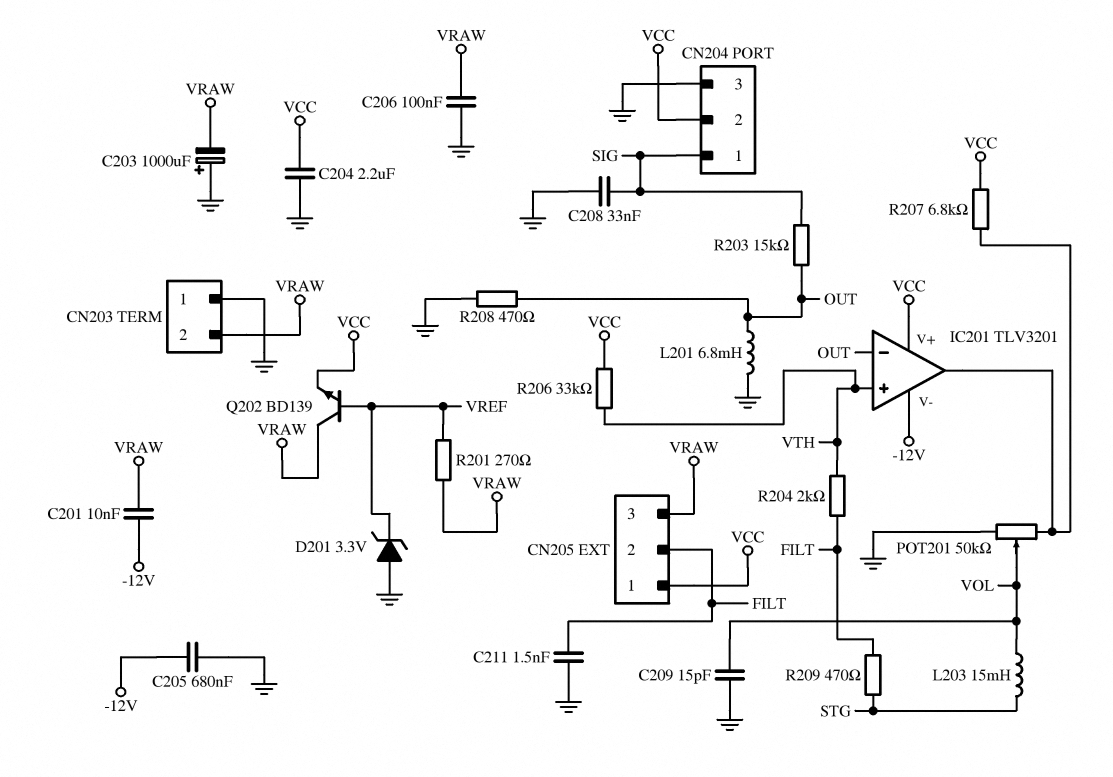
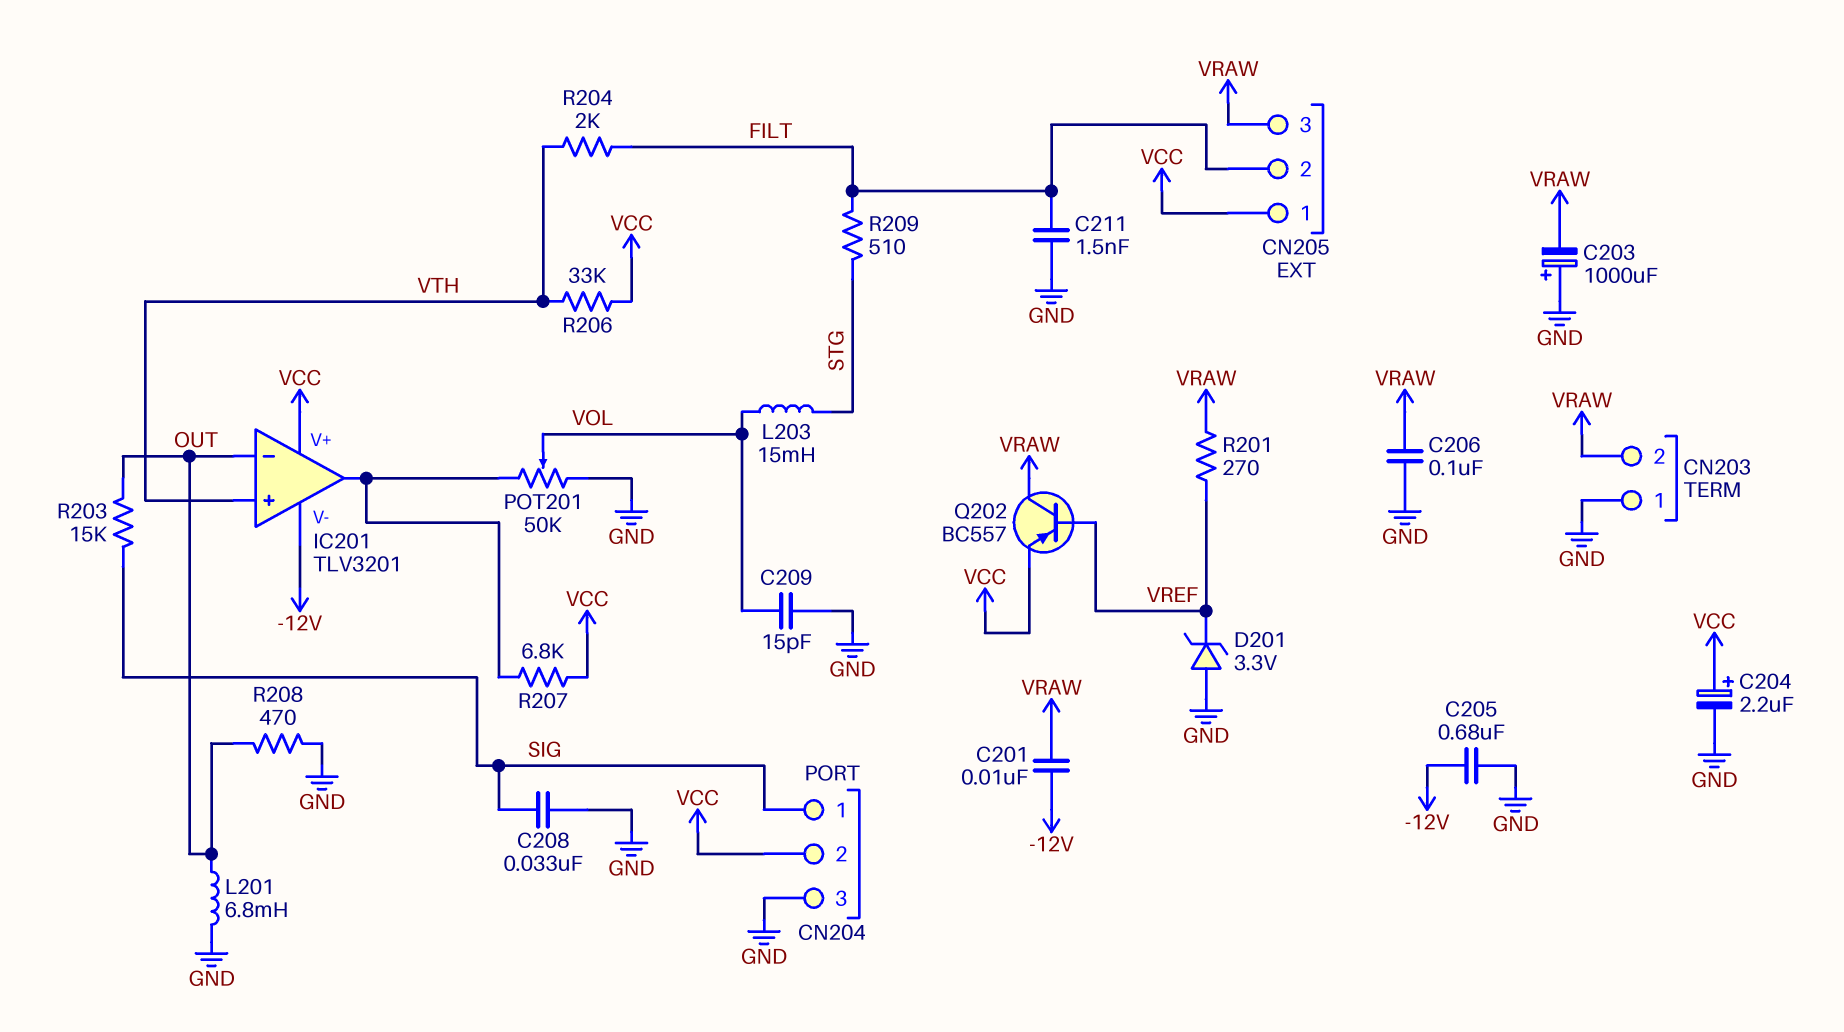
C204: 2.2uF (GND, VCC) -> 2.2uF (plus VCC, minus GND)
Q202: NPN BD139 (B VREF, C VRAW, E VCC) -> PNP BC557 (B VREF, C VRAW, E VCC)
R209: 470 (FILT, STG) -> 510 (FILT, STG)

